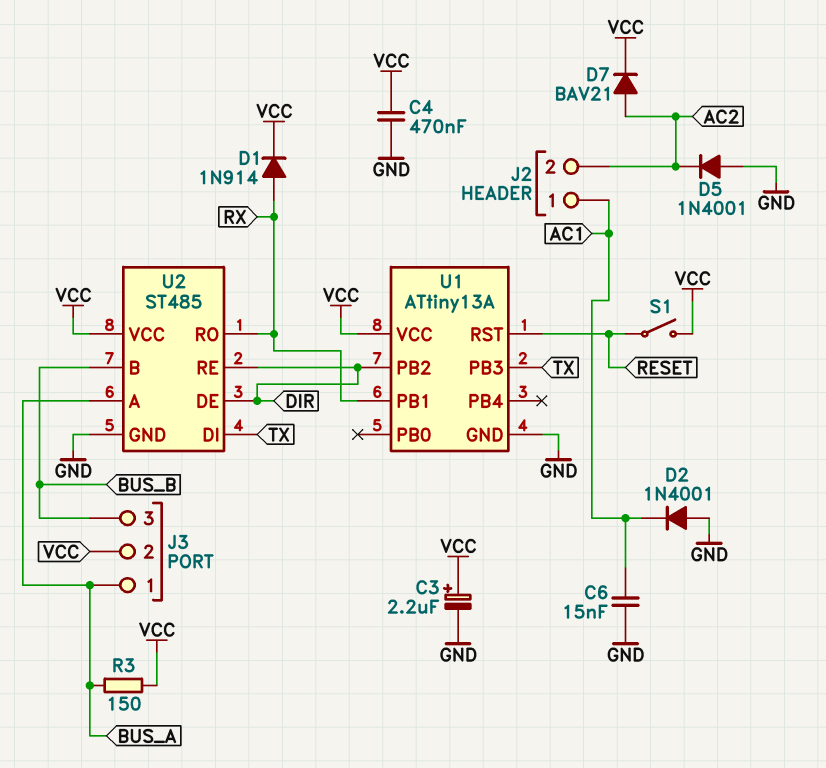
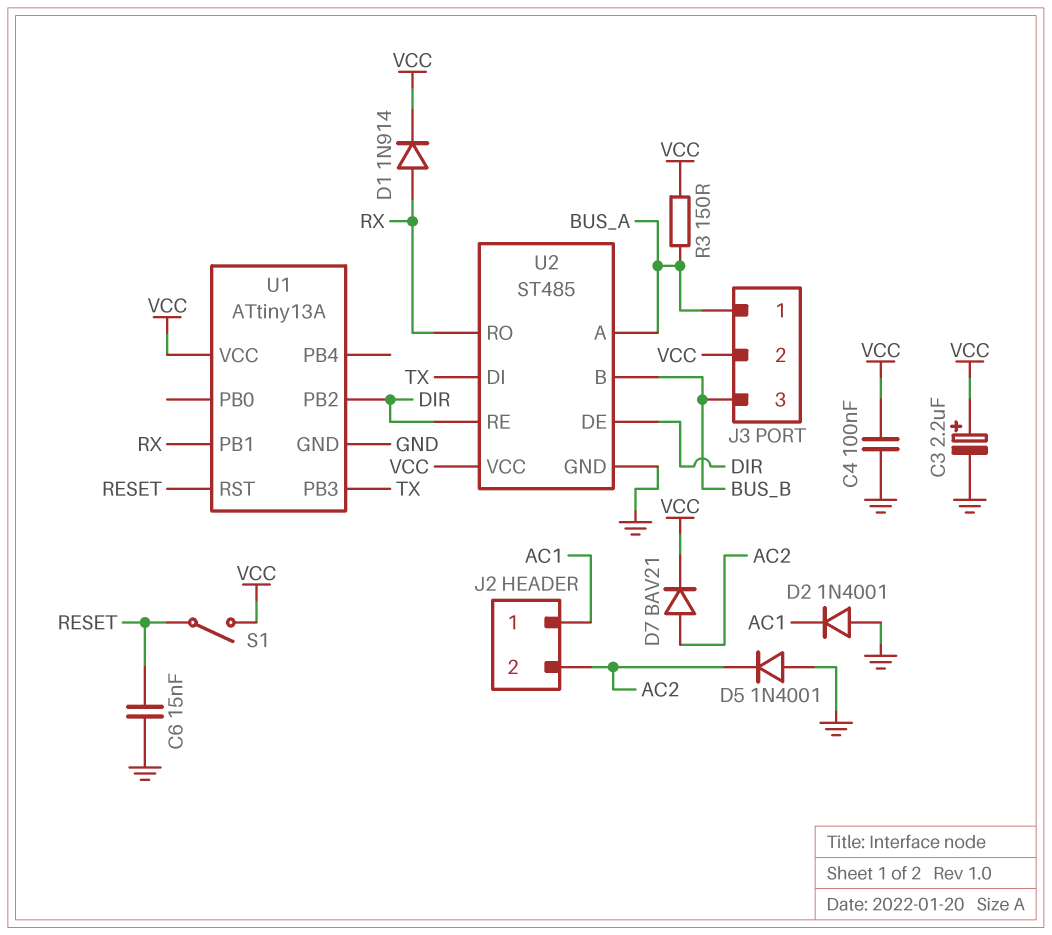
C4: 470nF (GND, VCC) -> 100nF (GND, VCC)
C6: 15nF (AC1, GND) -> 15nF (GND, RESET)

